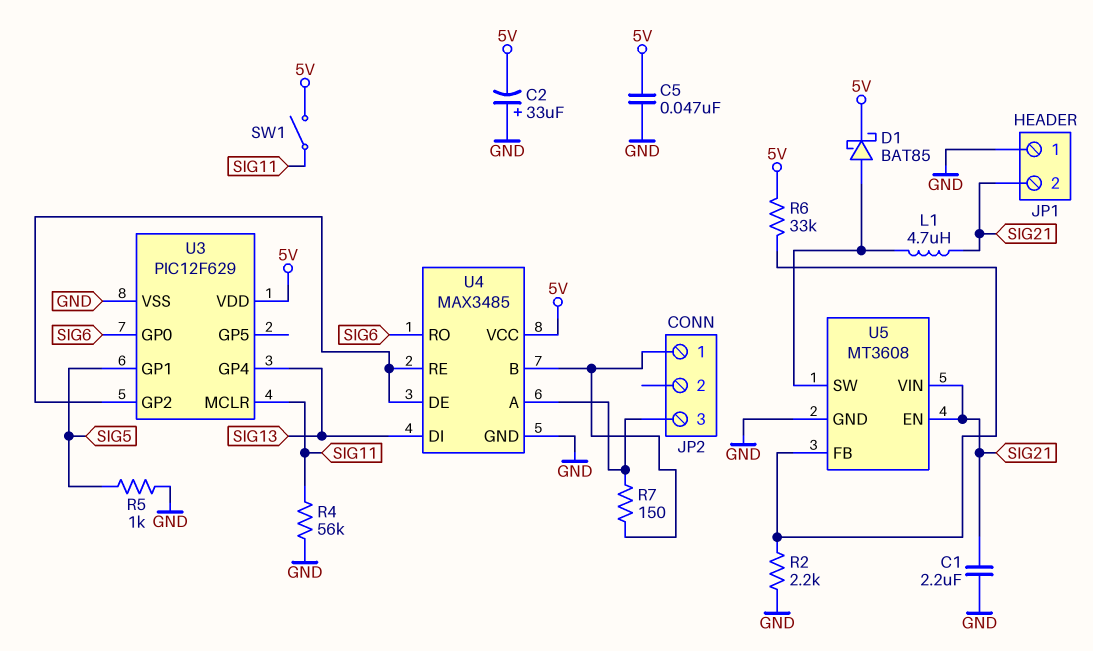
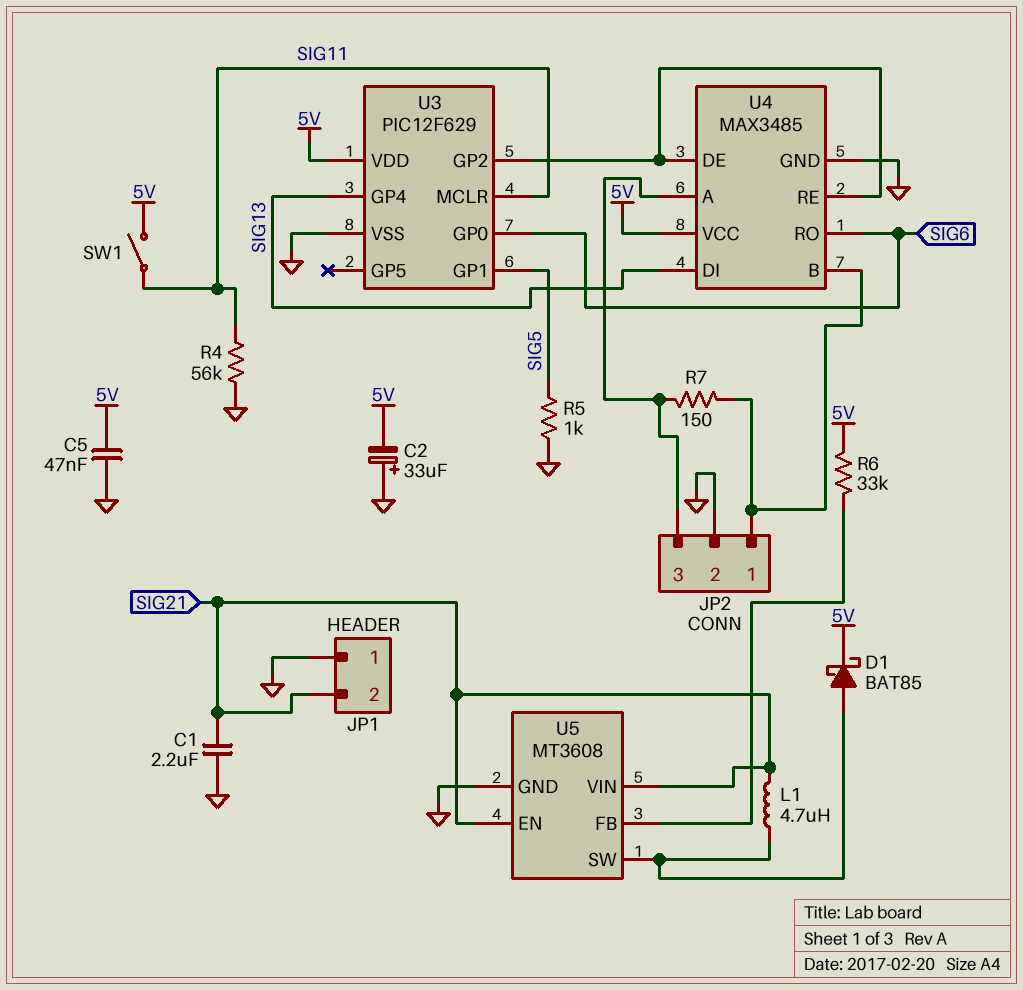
JP2 pin 2: none -> GND
R2: 2.2k (GND, U5/FB) -> none

